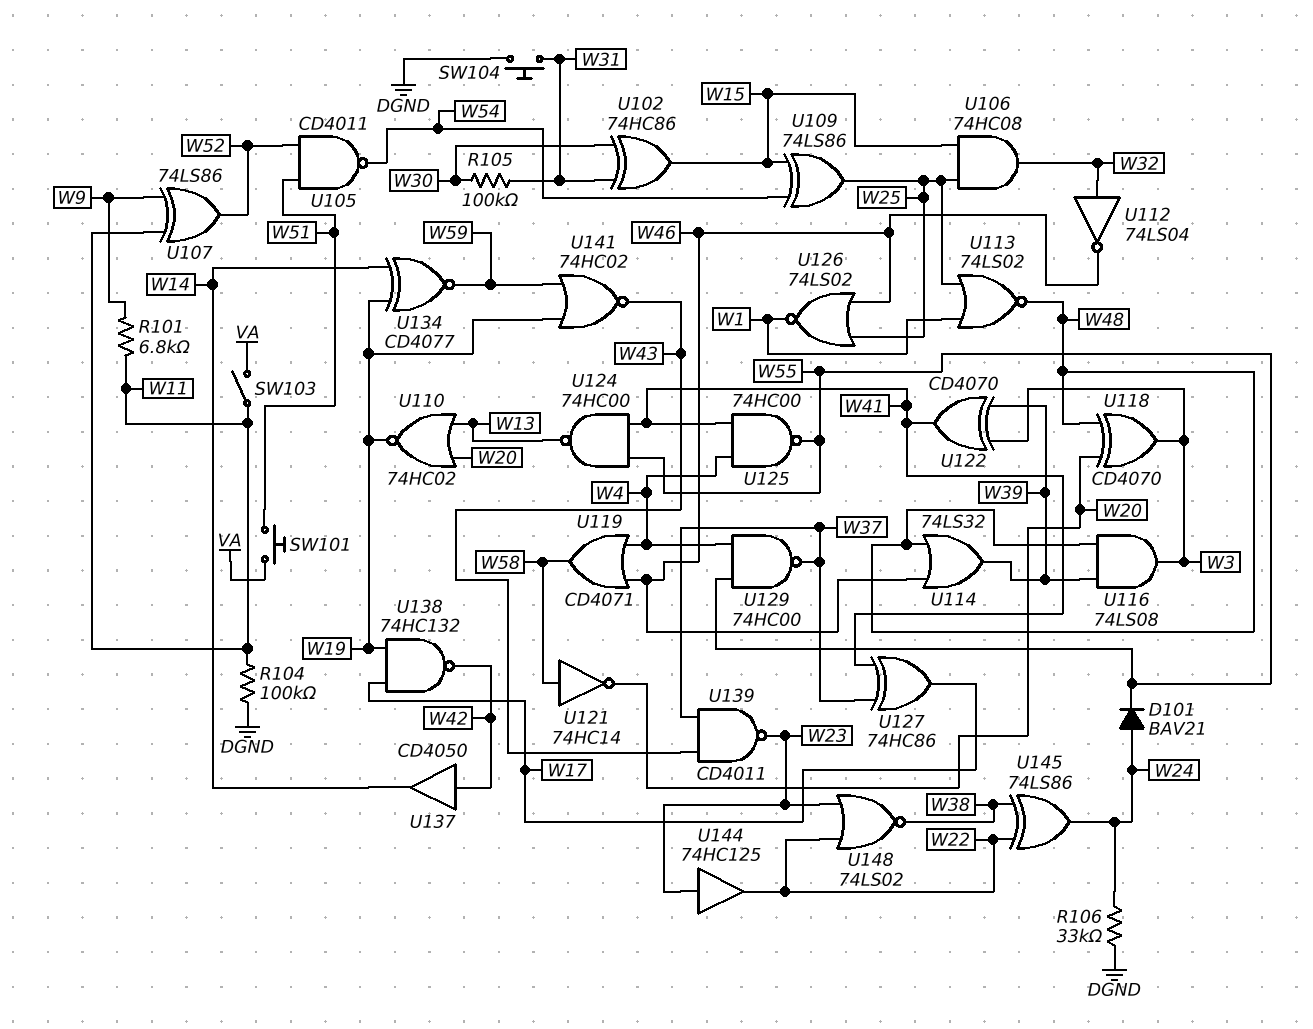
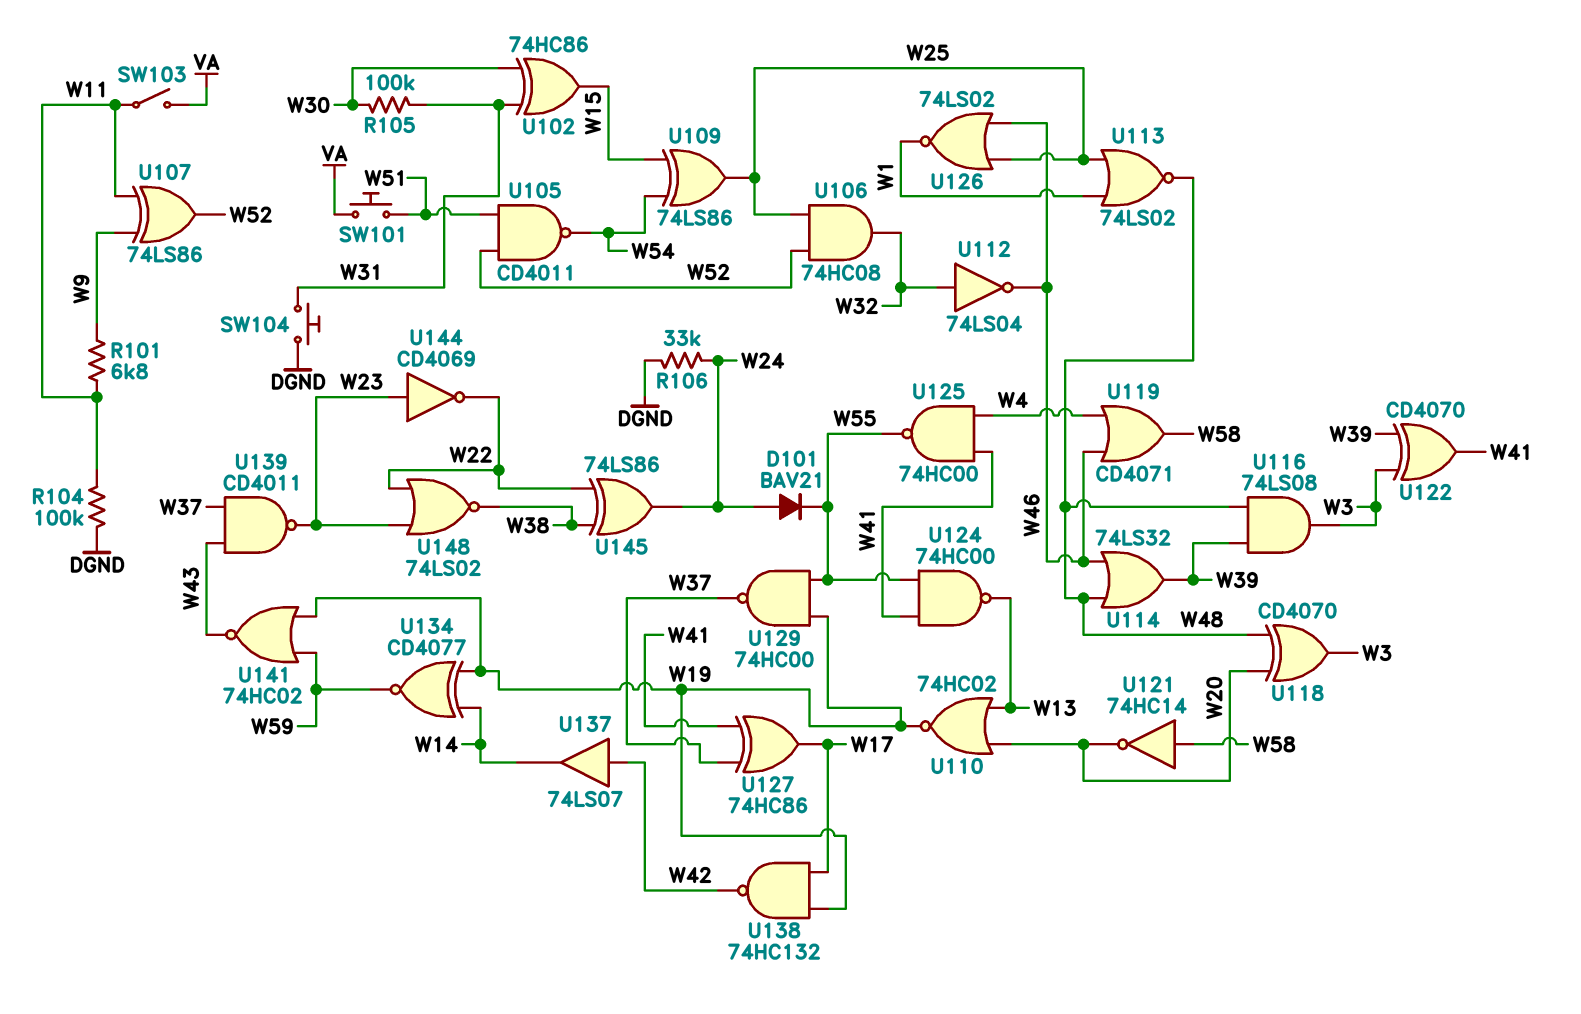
U106: AND 74HC08 (in W15, in W25, out W32) -> AND 74HC08 (in W25, in W52, out W32)
U129: NAND 74HC00 (in W4, in W55, out W37) -> NAND 74HC00 (in W19, in W55, out W37)
U137: buffer CD4050 (in W42, out W14) -> buffer 74LS07 (in W42, out W14)
U144: buffer 74HC125 (in W23, out W22) -> NOT CD4069 (in W23, out W22)

